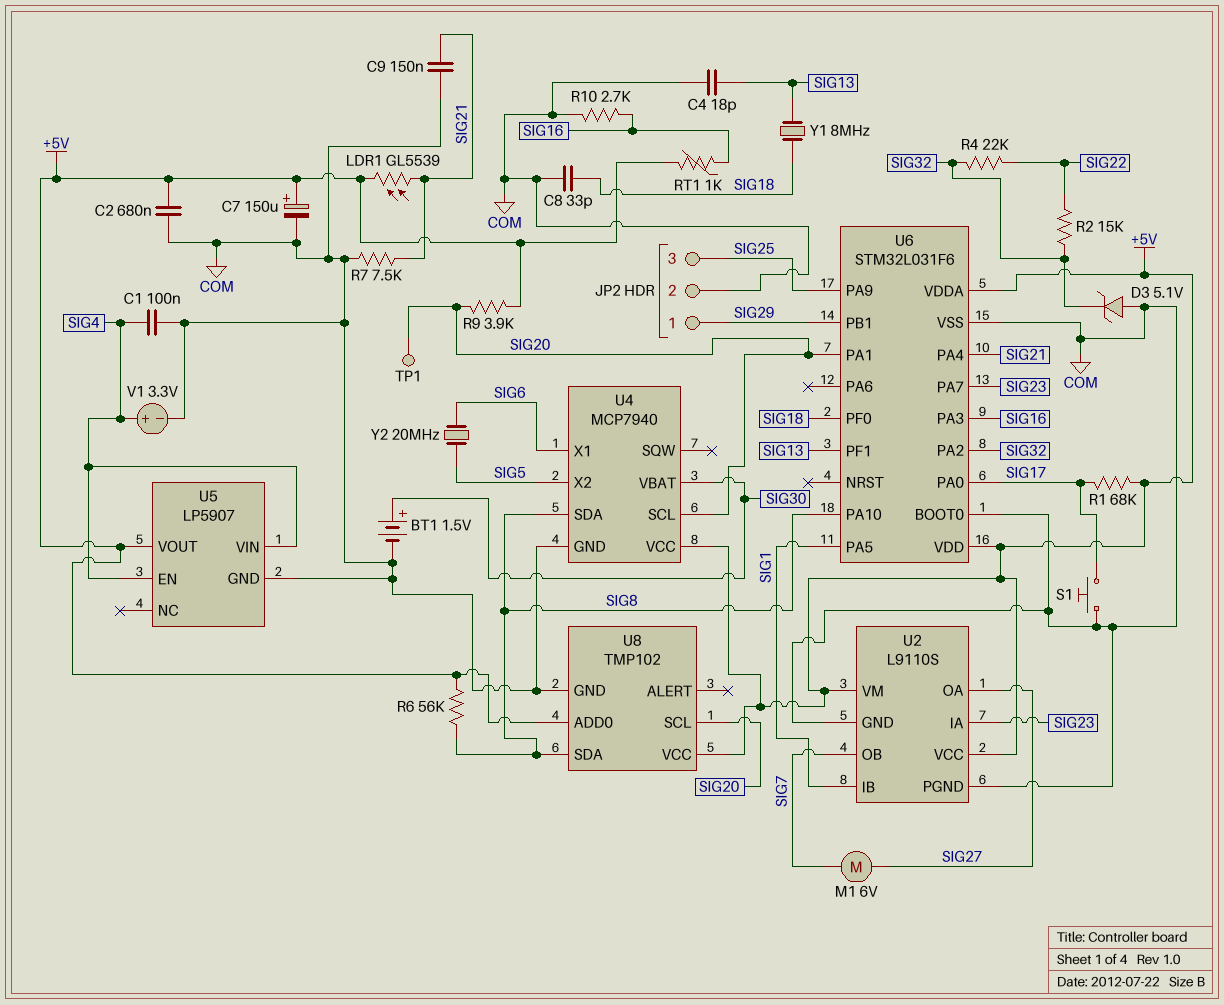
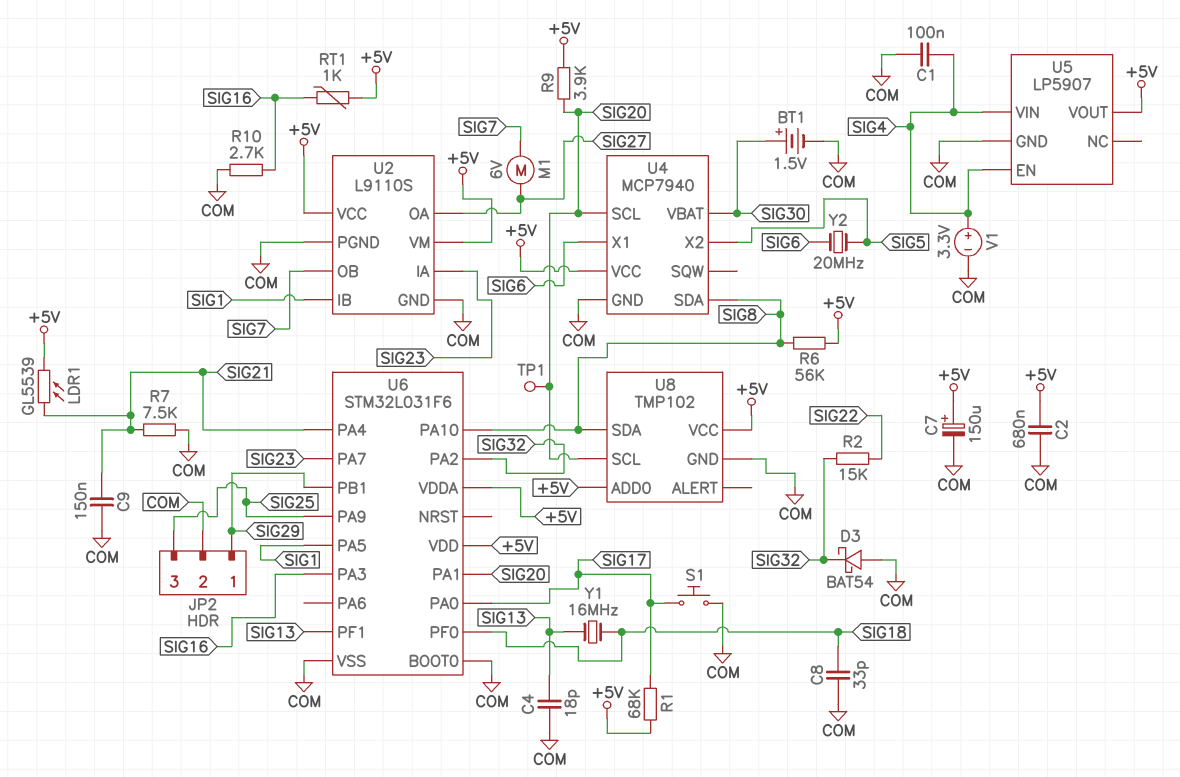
D3: zener 5.1V (A COM, K SIG32) -> schottky BAT54 (A COM, K SIG32)
R4: 22k (SIG22, SIG32) -> none
Y1: 8MHz (SIG13, SIG18) -> 16MHz (SIG13, SIG18)

